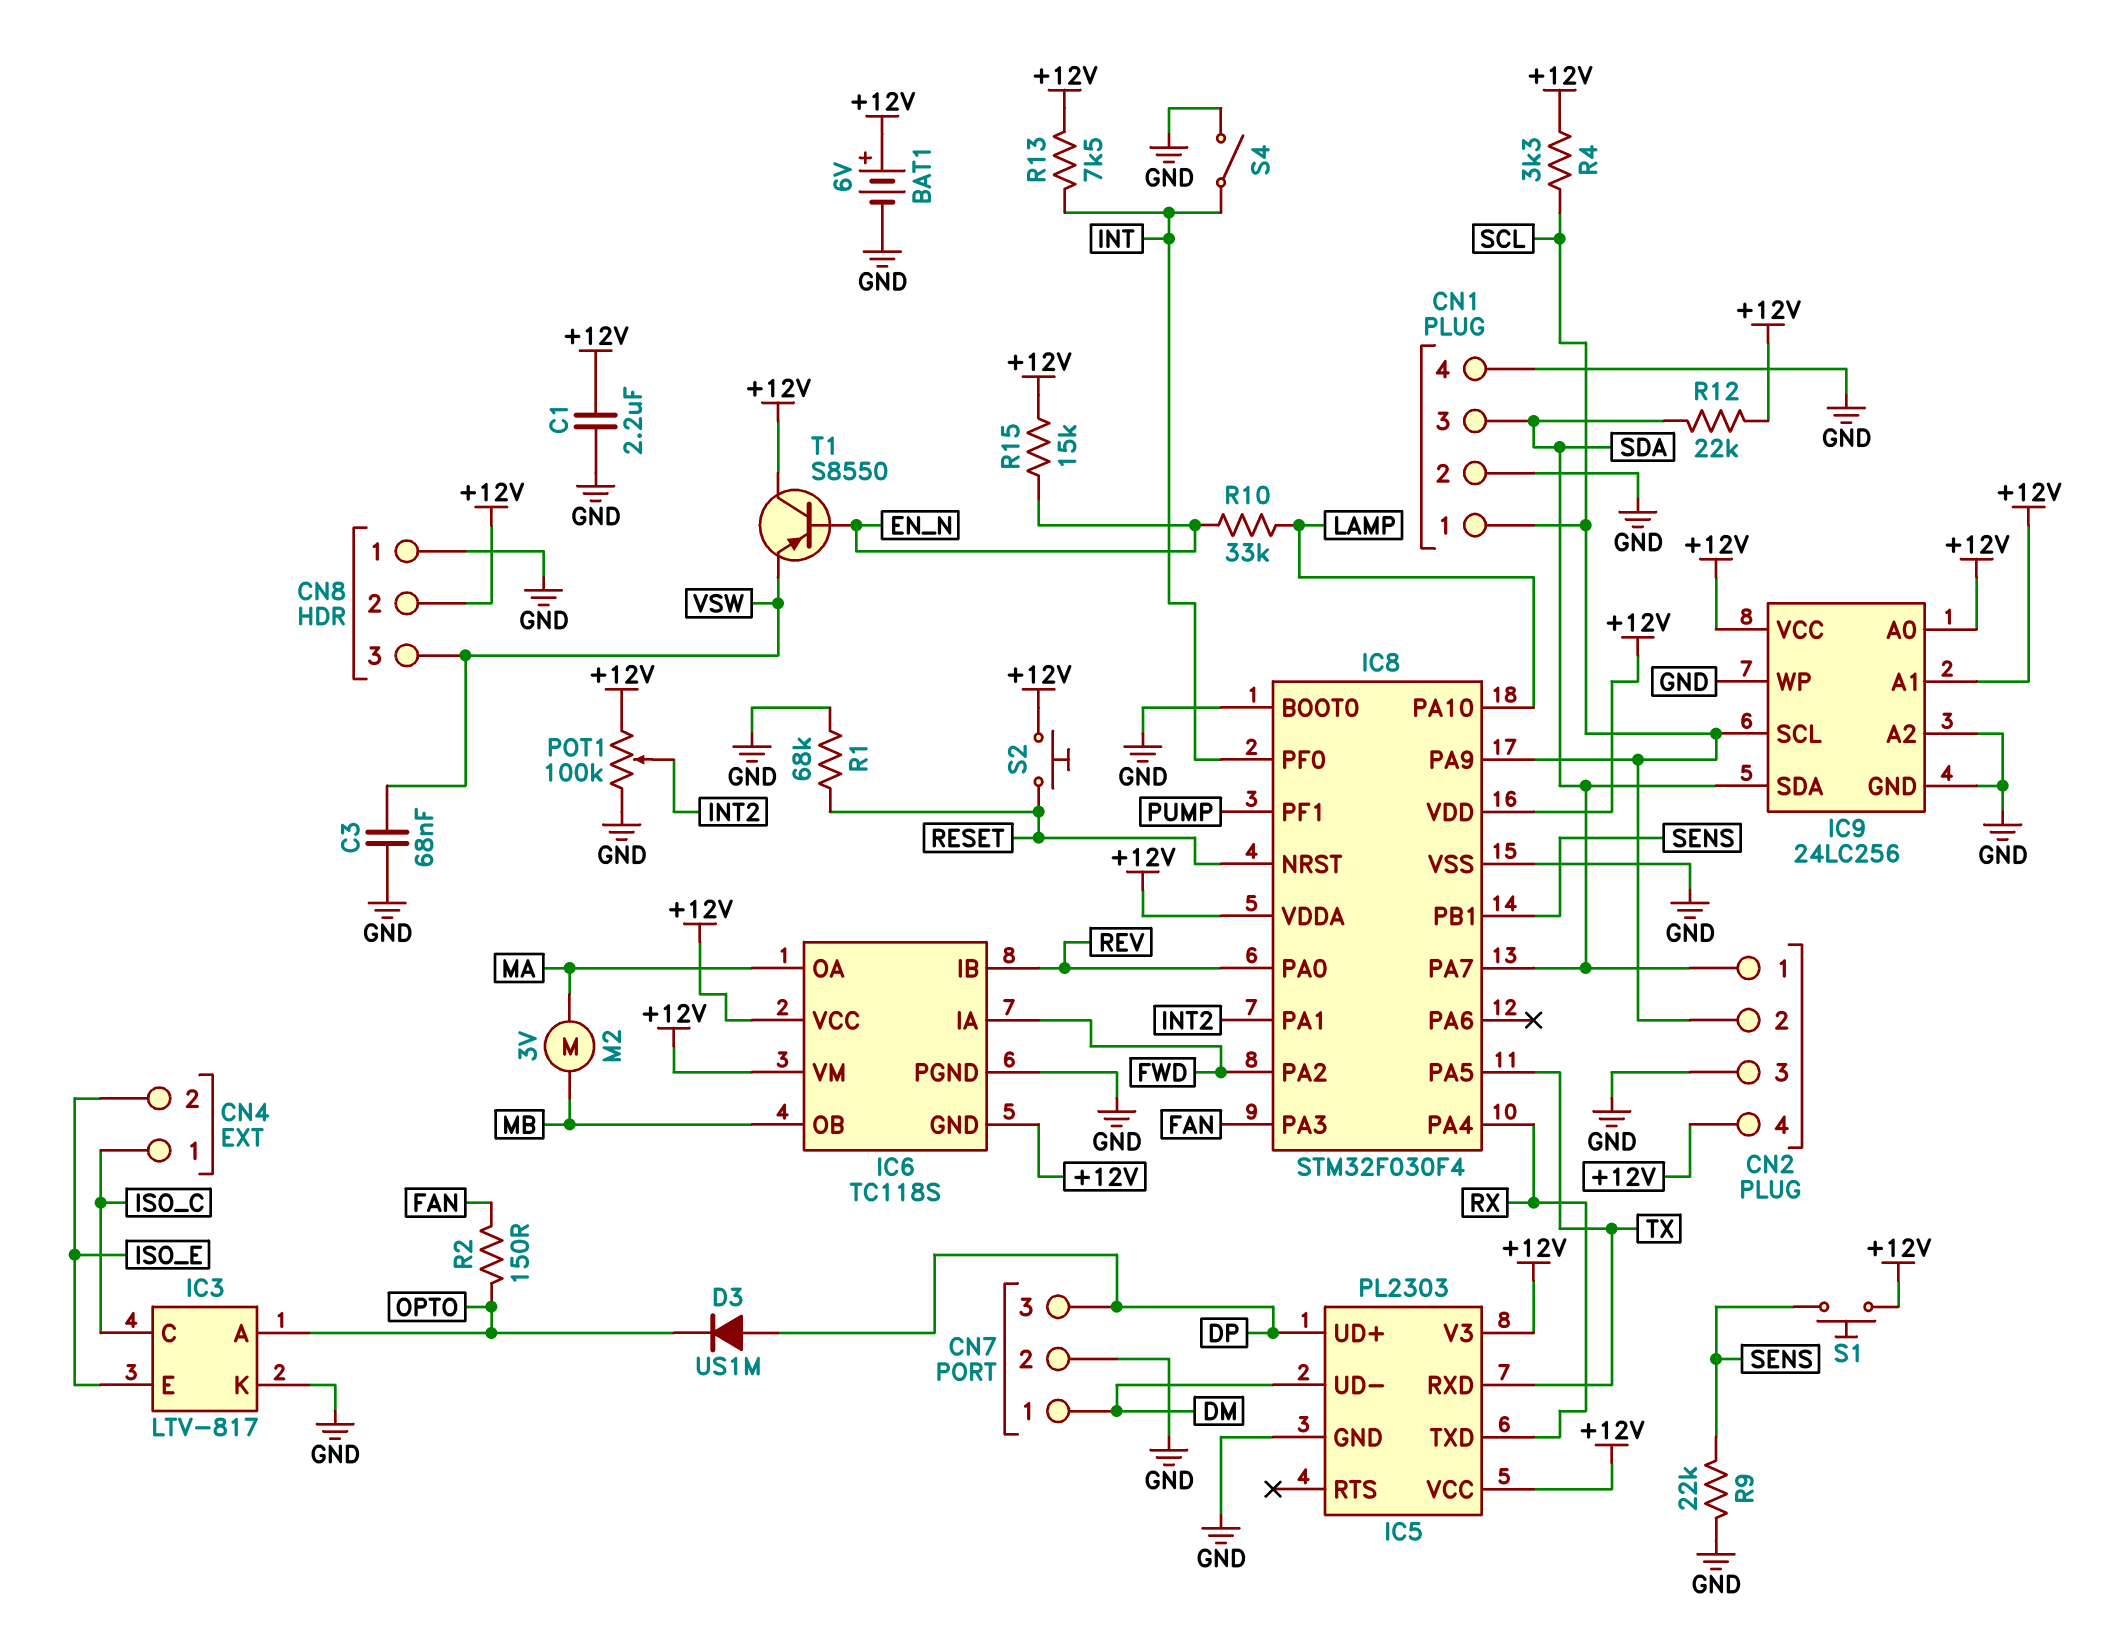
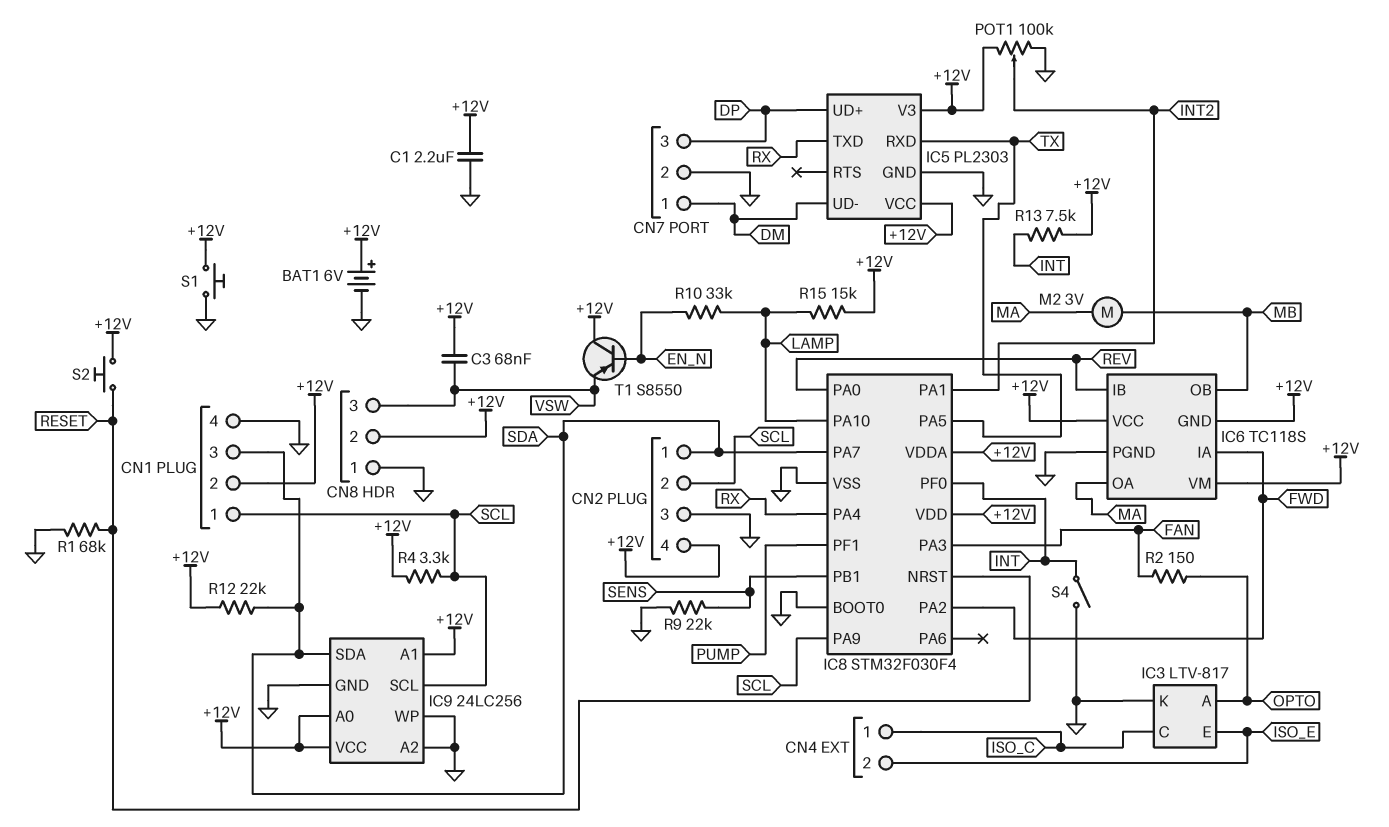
C3: 68nF (GND, VSW) -> 68nF (+12V, VSW)
CN1 pin 2: GND -> +12V
D3: diode US1M (A DP, K OPTO) -> none
R15: 15k (+12V, EN_N) -> 15k (+12V, LAMP)
S1: button (+12V, SENS) -> button (+12V, GND)

